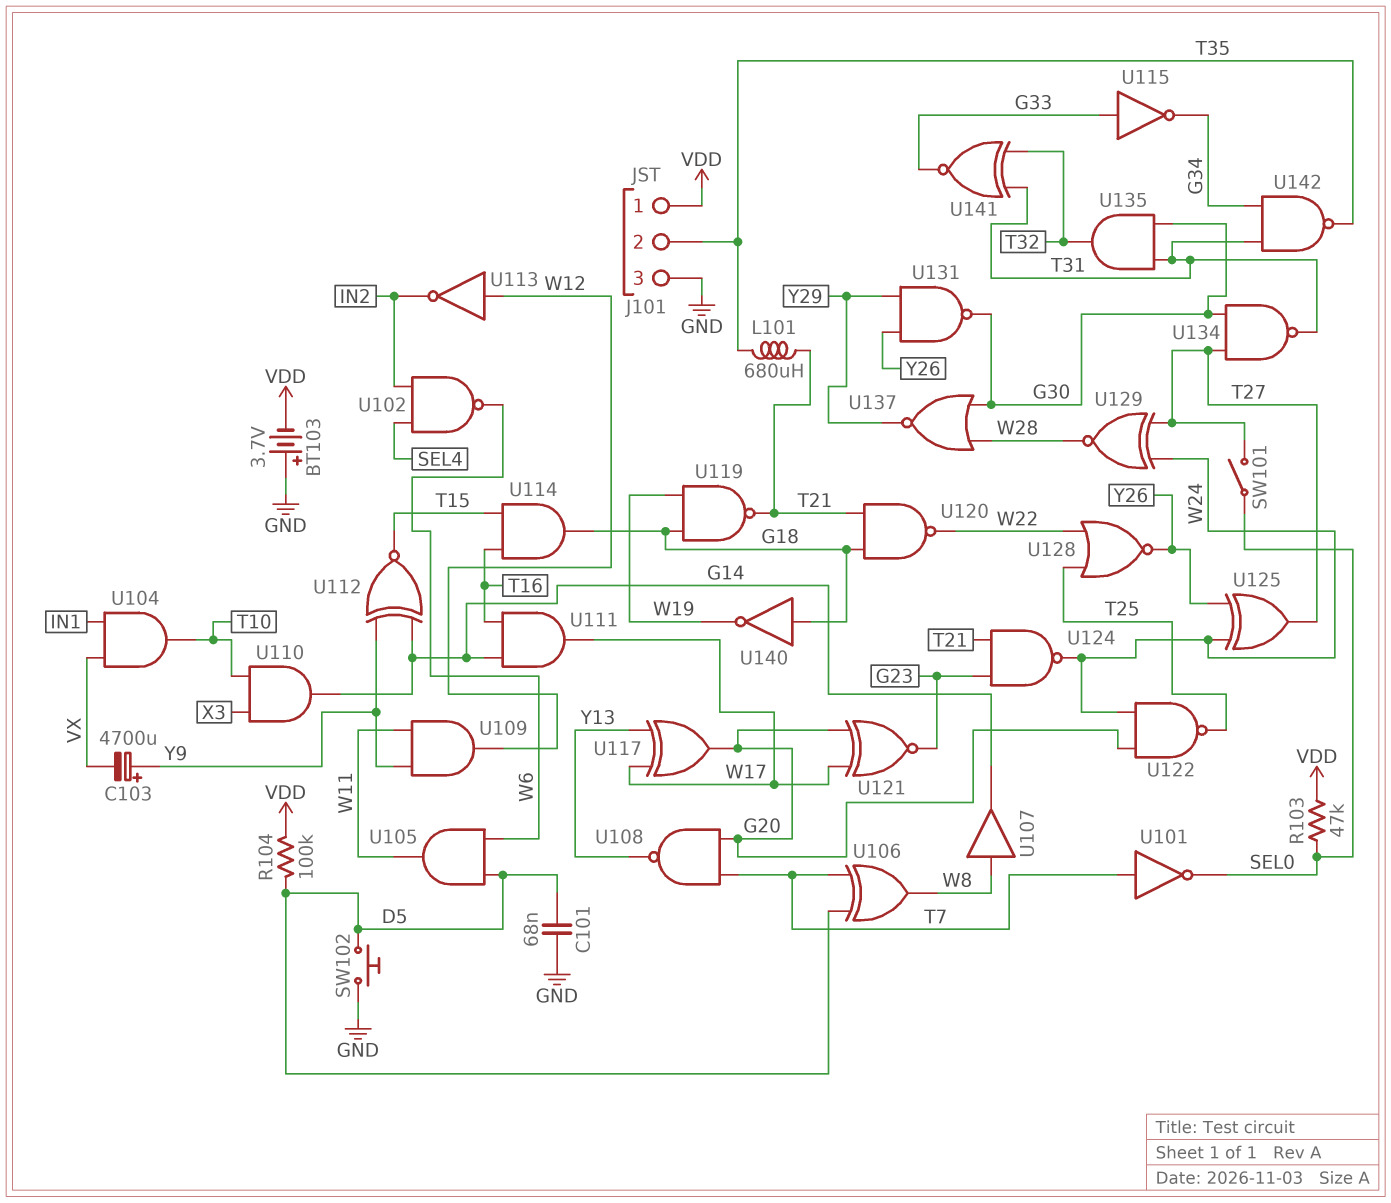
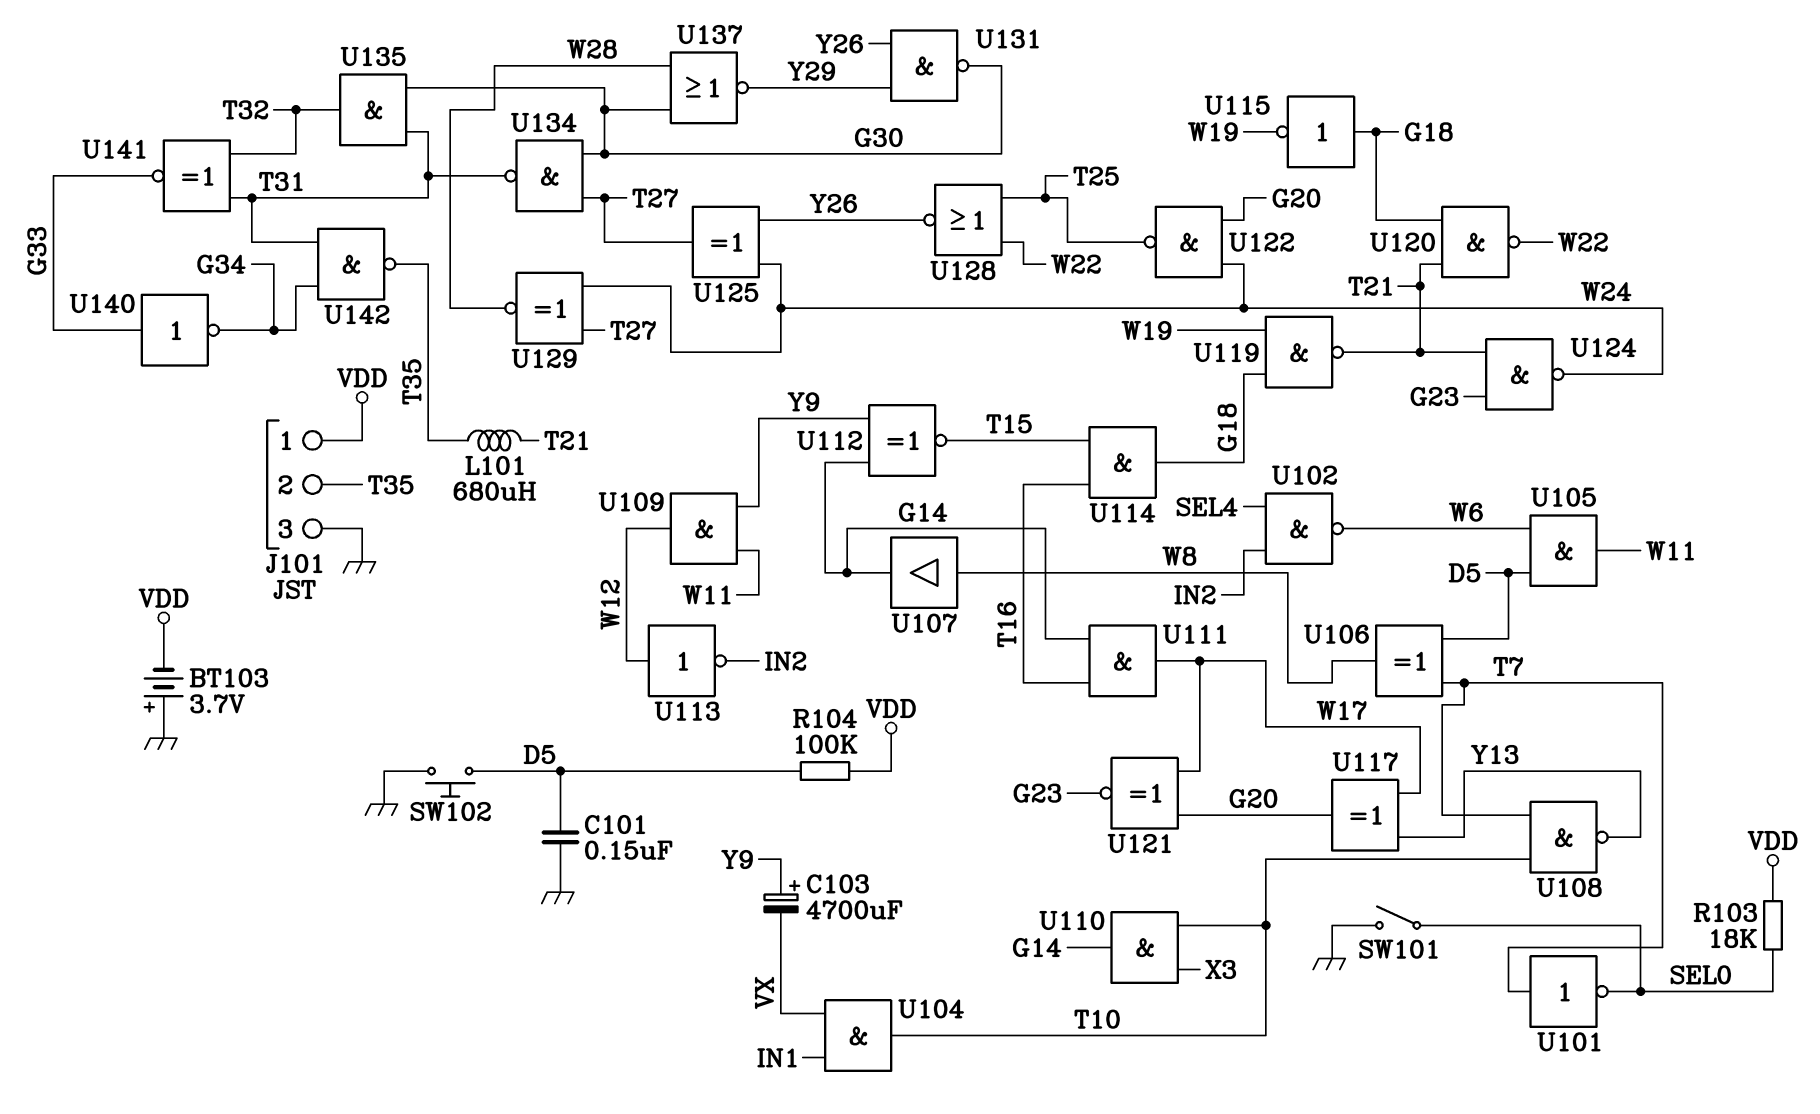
C101: 68nF (D5, GND) -> 150nF (D5, GND)
R103: 47k (SEL0, VDD) -> 18k (SEL0, VDD)
SW101: switch (SEL0, T27) -> switch (GND, SEL0)
U108: NAND (in G20, in T7, out Y13) -> NAND (in T7, in T10, out Y13)
U115: NOT (in G33, out G34) -> NOT (in G18, out W19)
U140: NOT (in G18, out W19) -> NOT (in G33, out G34)

